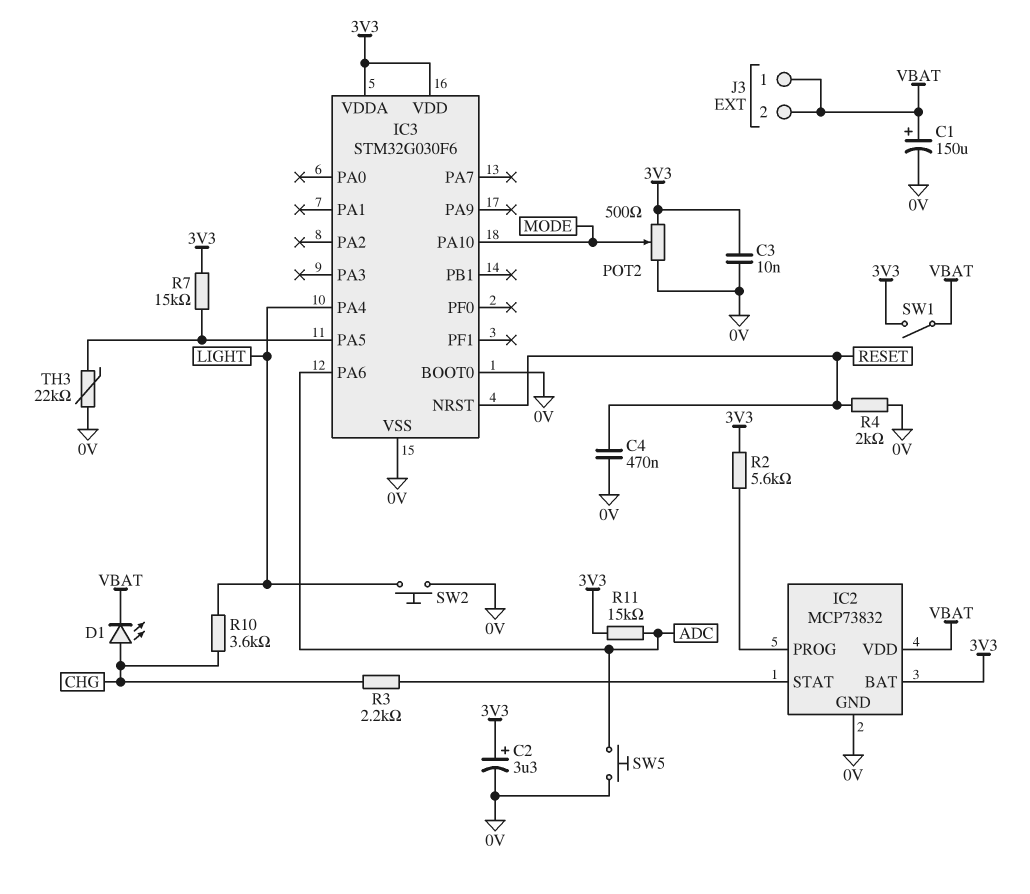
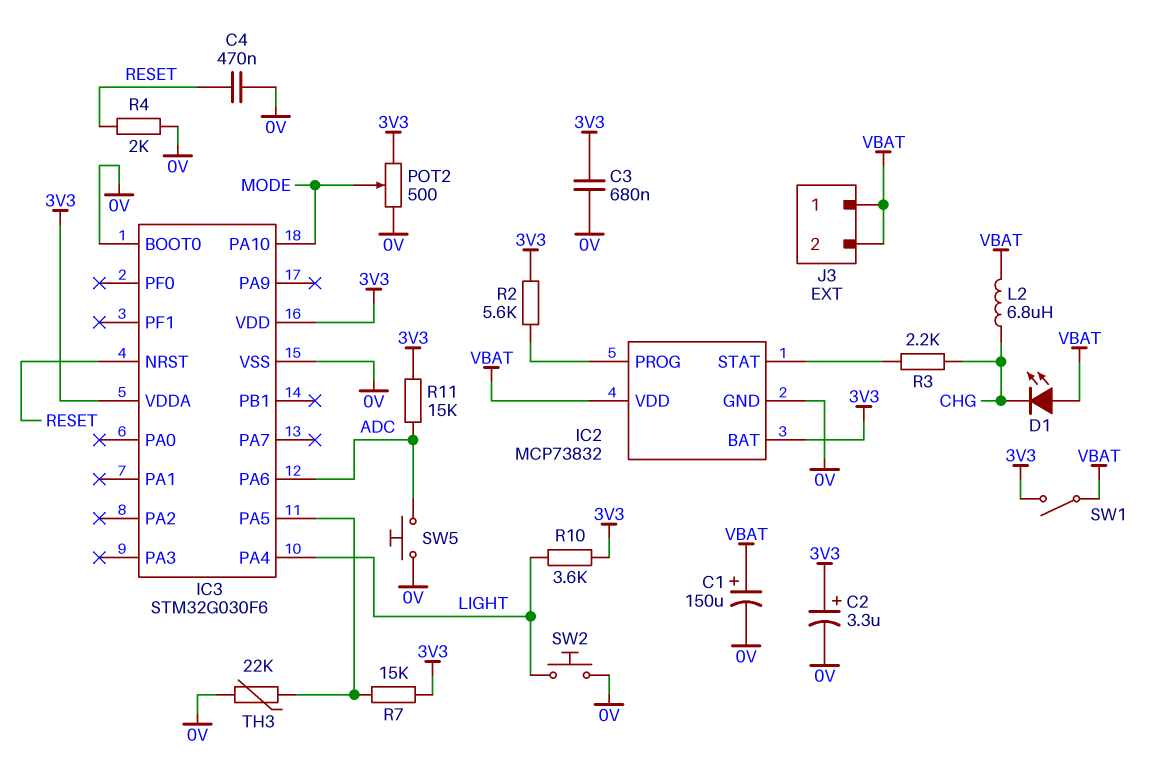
C3: 10nF (0V, 3V3) -> 680nF (0V, 3V3)
D1: LED (A CHG, K VBAT) -> LED (A VBAT, K CHG)
L2: none -> 6.8uH (CHG, VBAT)
R10: 3.6k (CHG, LIGHT) -> 3.6k (3V3, LIGHT)

